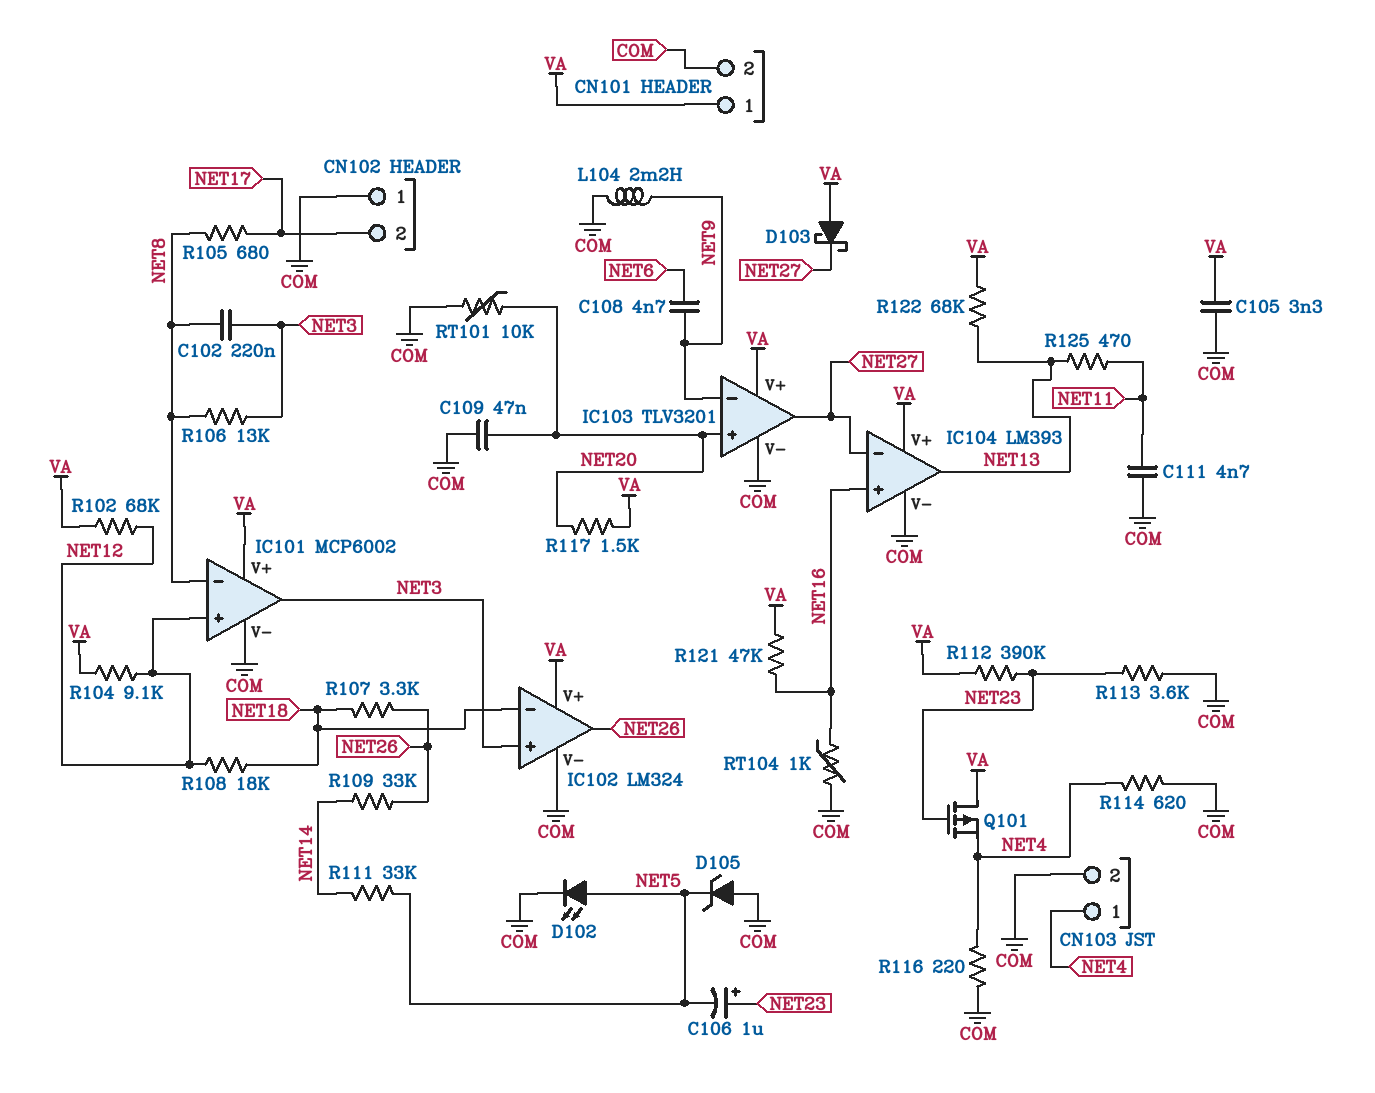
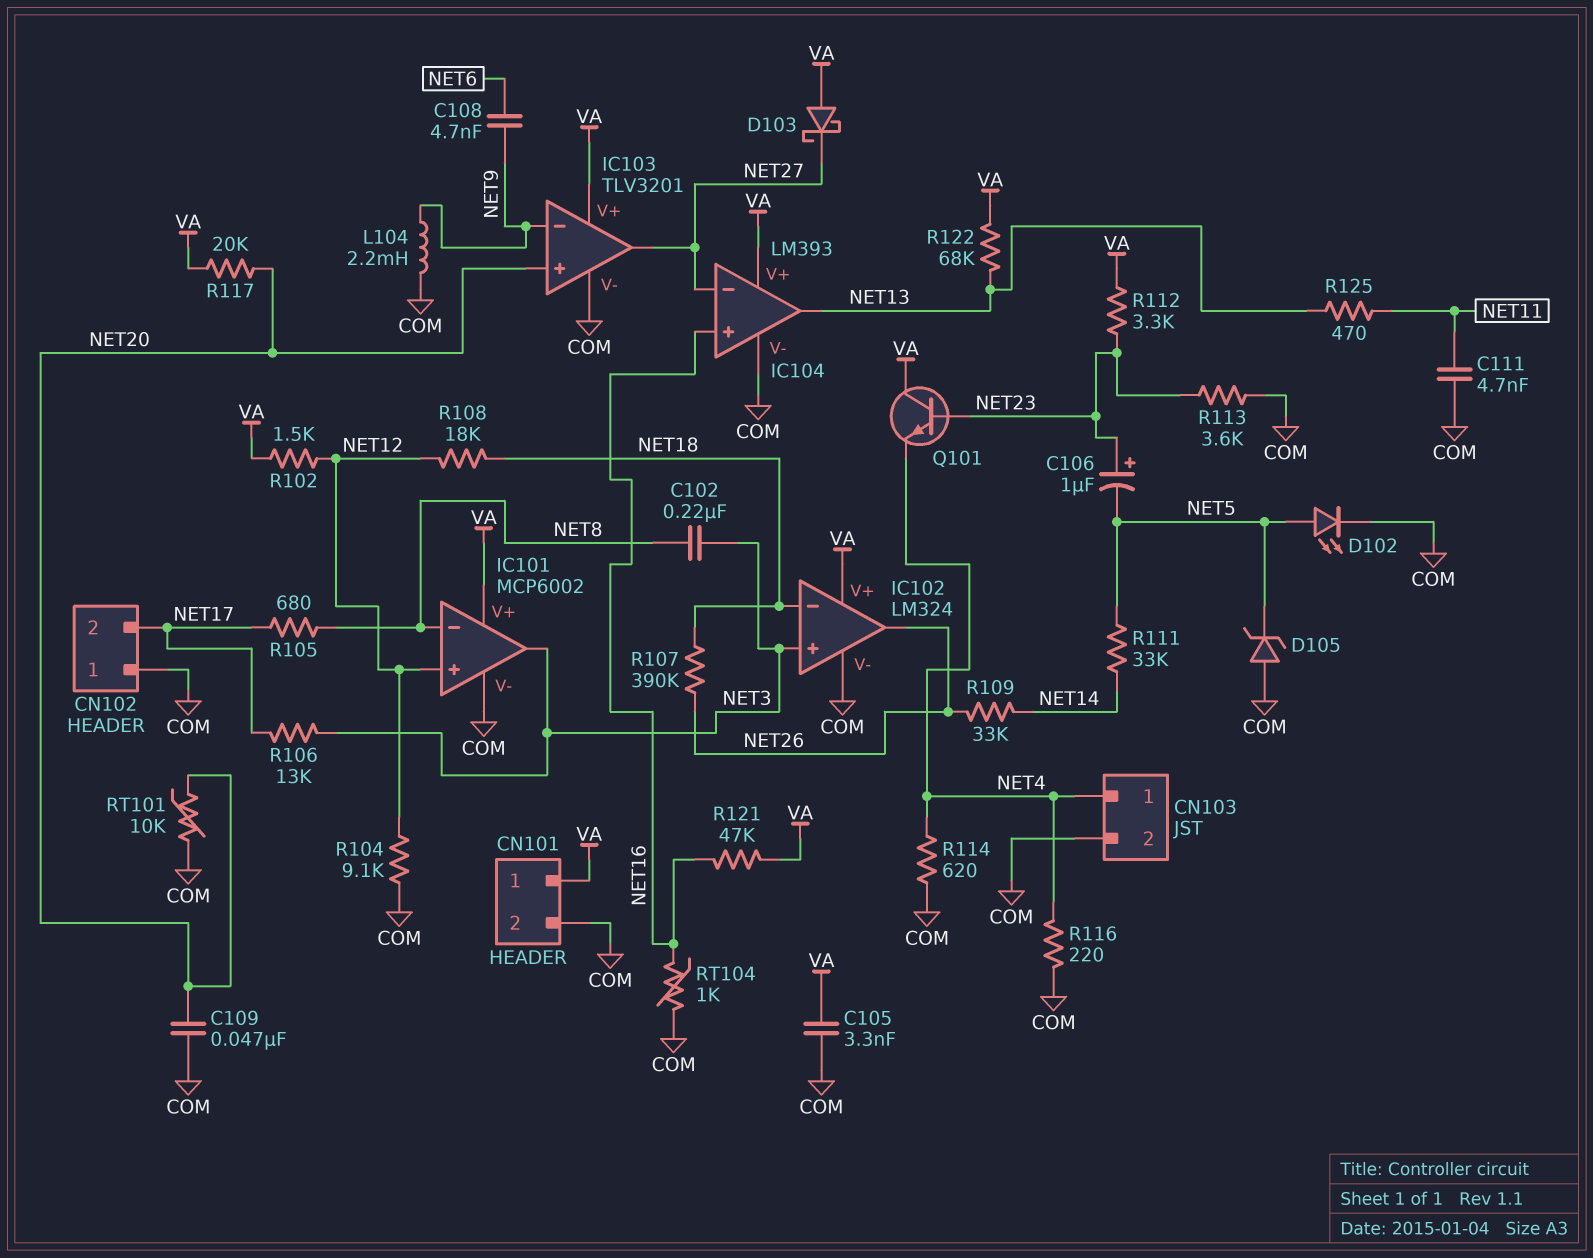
Q101: PMOS (G NET23, D VA, S NET4) -> NPN (B NET23, C VA, E NET4)
R102: 68k (NET12, VA) -> 1.5k (NET12, VA)
R104: 9.1k (NET12, VA) -> 9.1k (COM, NET12)
R106: 13k (NET3, NET8) -> 13k (NET3, NET17)
R107: 3.3k (NET18, NET26) -> 390k (NET18, NET26)
R112: 390k (NET23, VA) -> 3.3k (NET23, VA)
R117: 1.5k (NET20, VA) -> 20k (NET20, VA)

